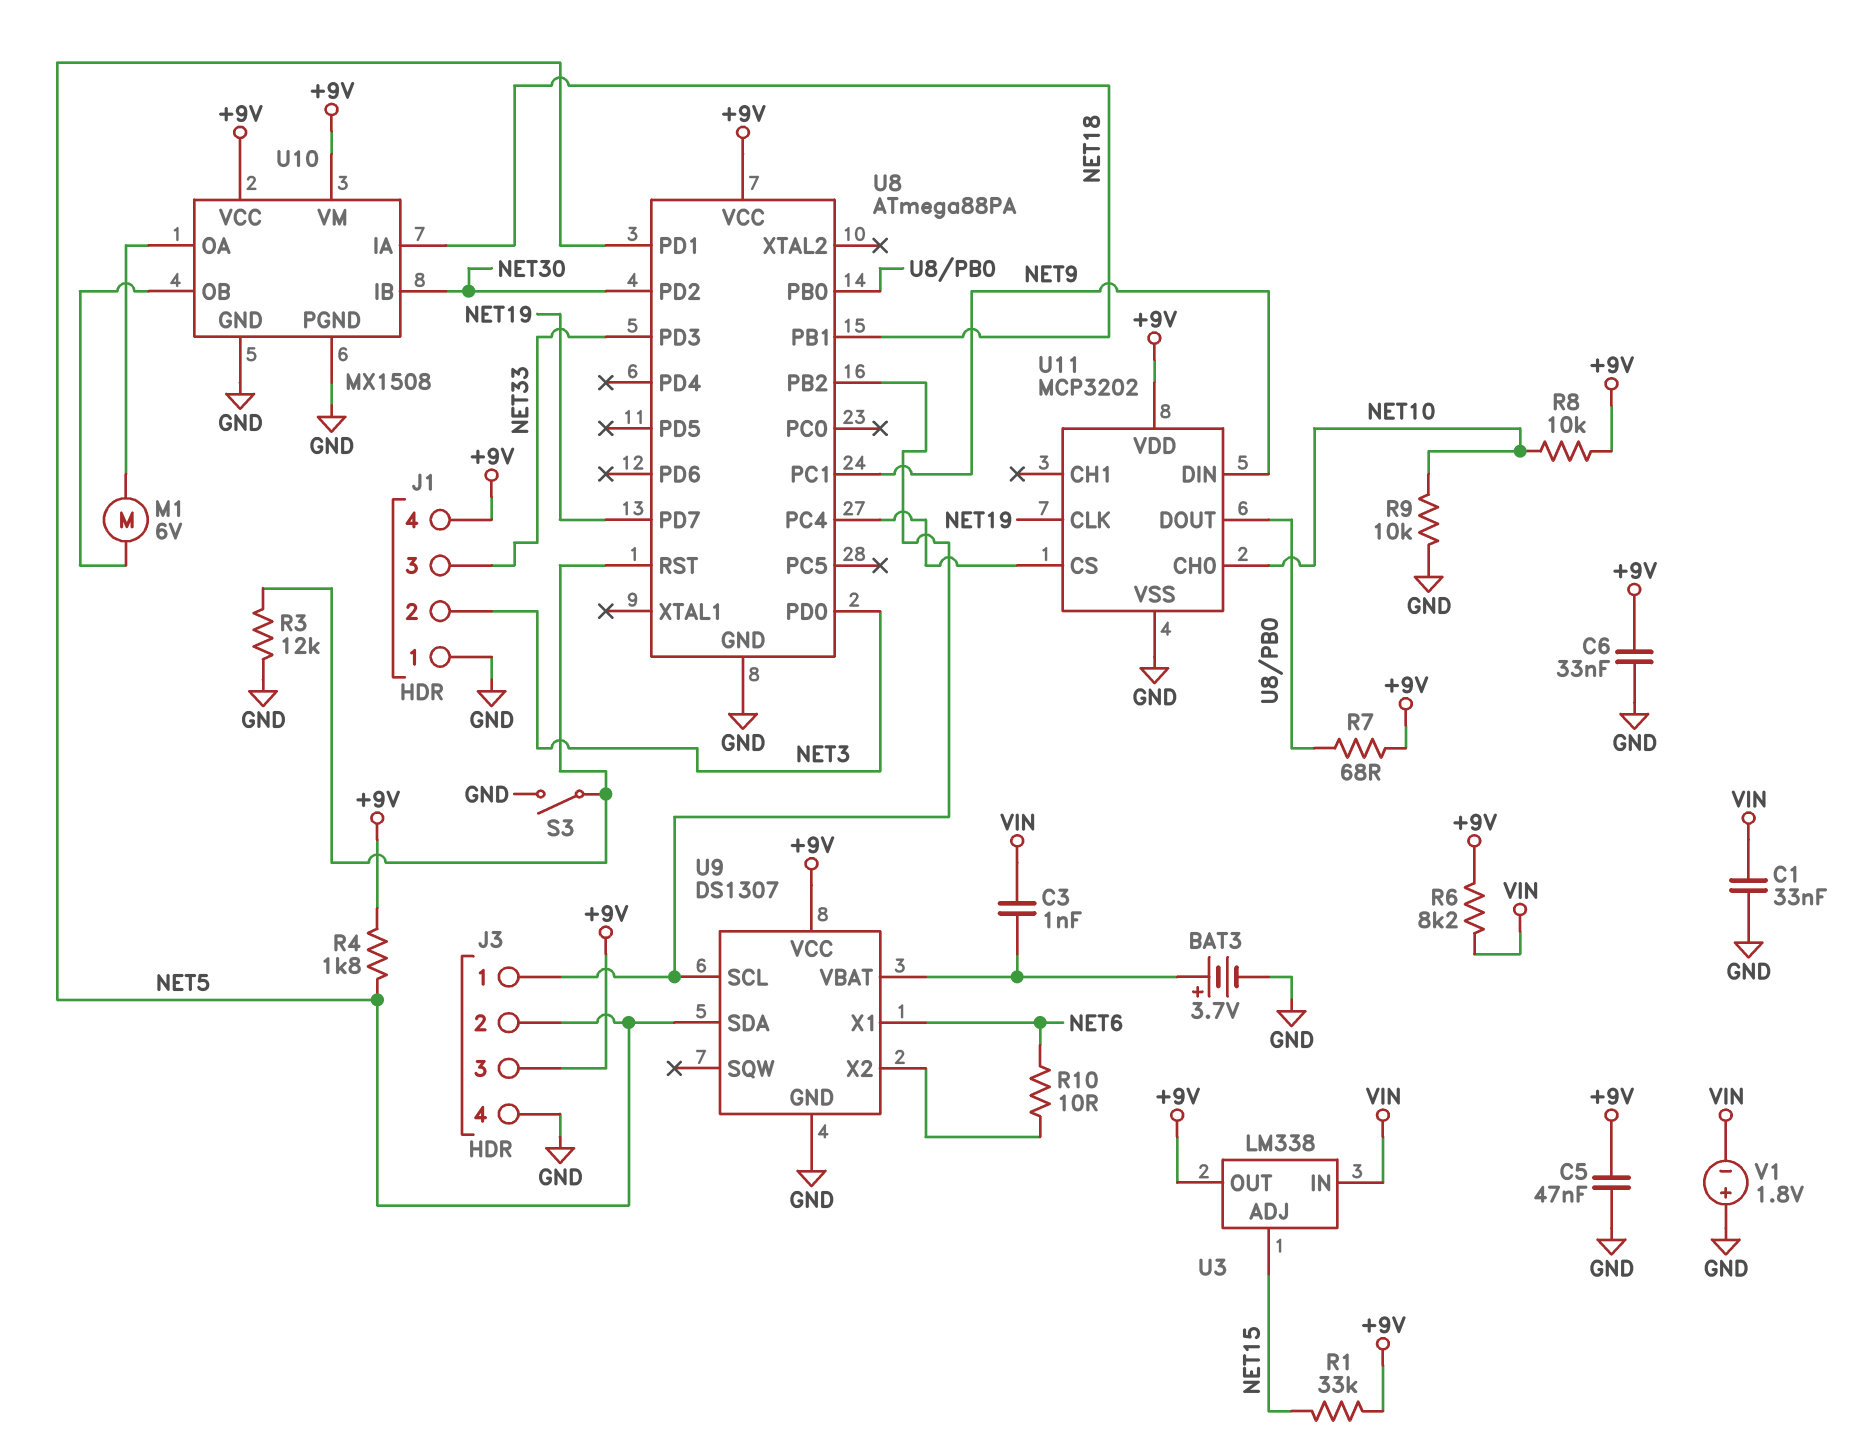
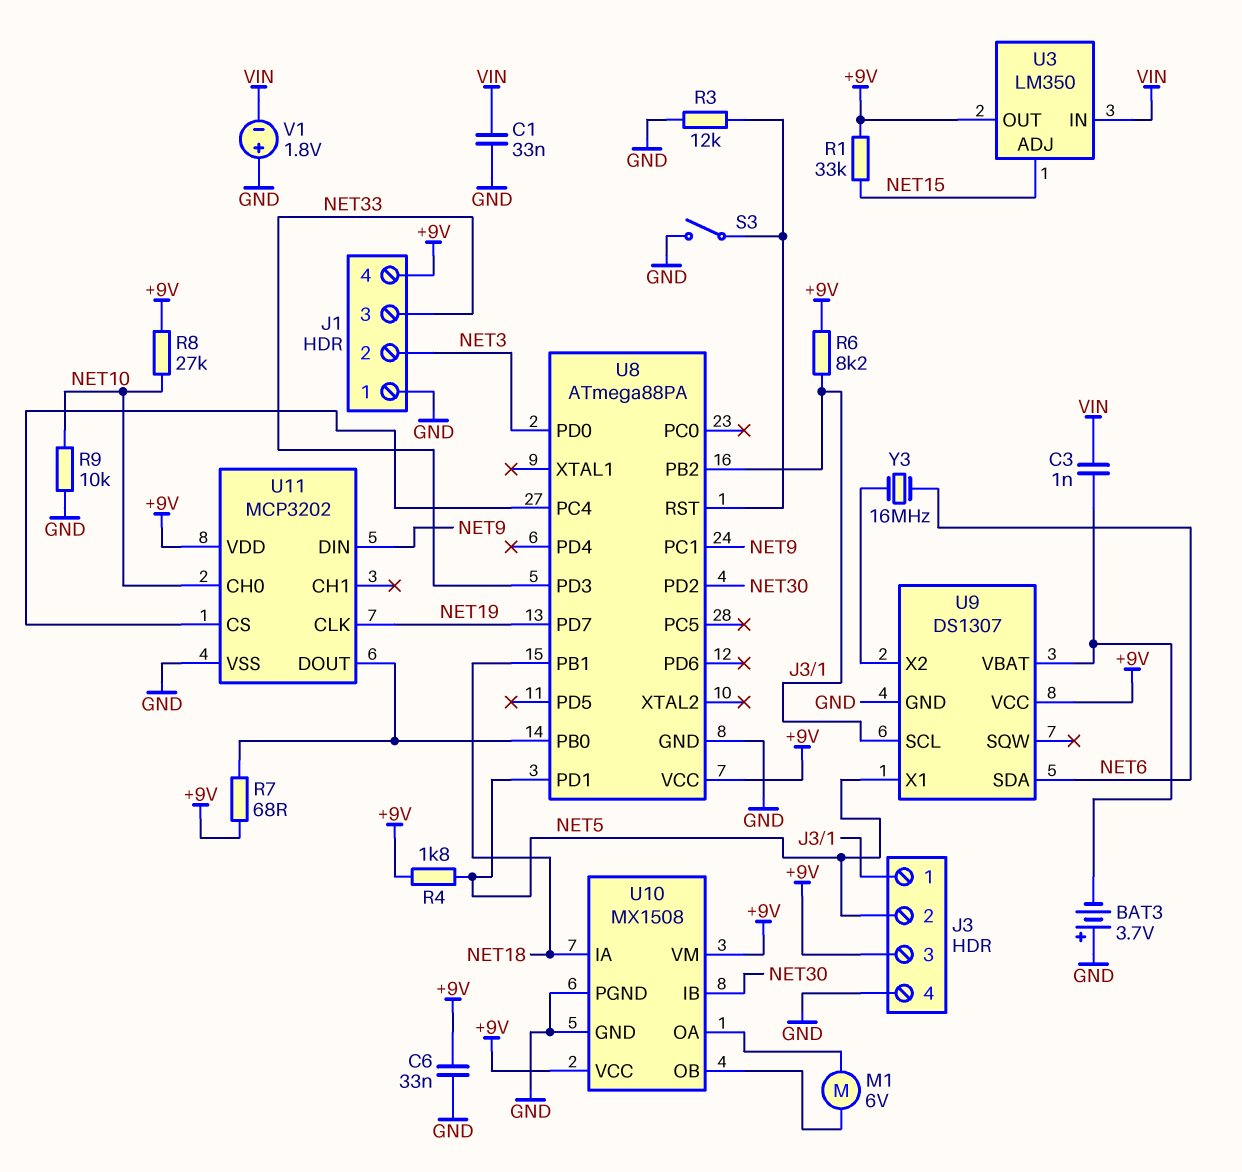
BAT3: 3.7V (plus U9/VBAT, minus GND) -> 3.7V (plus GND, minus U9/VBAT)
C5: 47nF (+9V, GND) -> none
R6: 8.2k (+9V, VIN) -> 8.2k (+9V, J3/1)
R8: 10k (+9V, NET10) -> 27k (+9V, NET10)
R10: 10 (NET6, U9/X2) -> none
U3: LM338 -> LM350
U9 pin SDA: NET5 -> NET6
U9 pin X1: NET6 -> NET5
Y3: none -> 16MHz (NET6, U9/X2)

